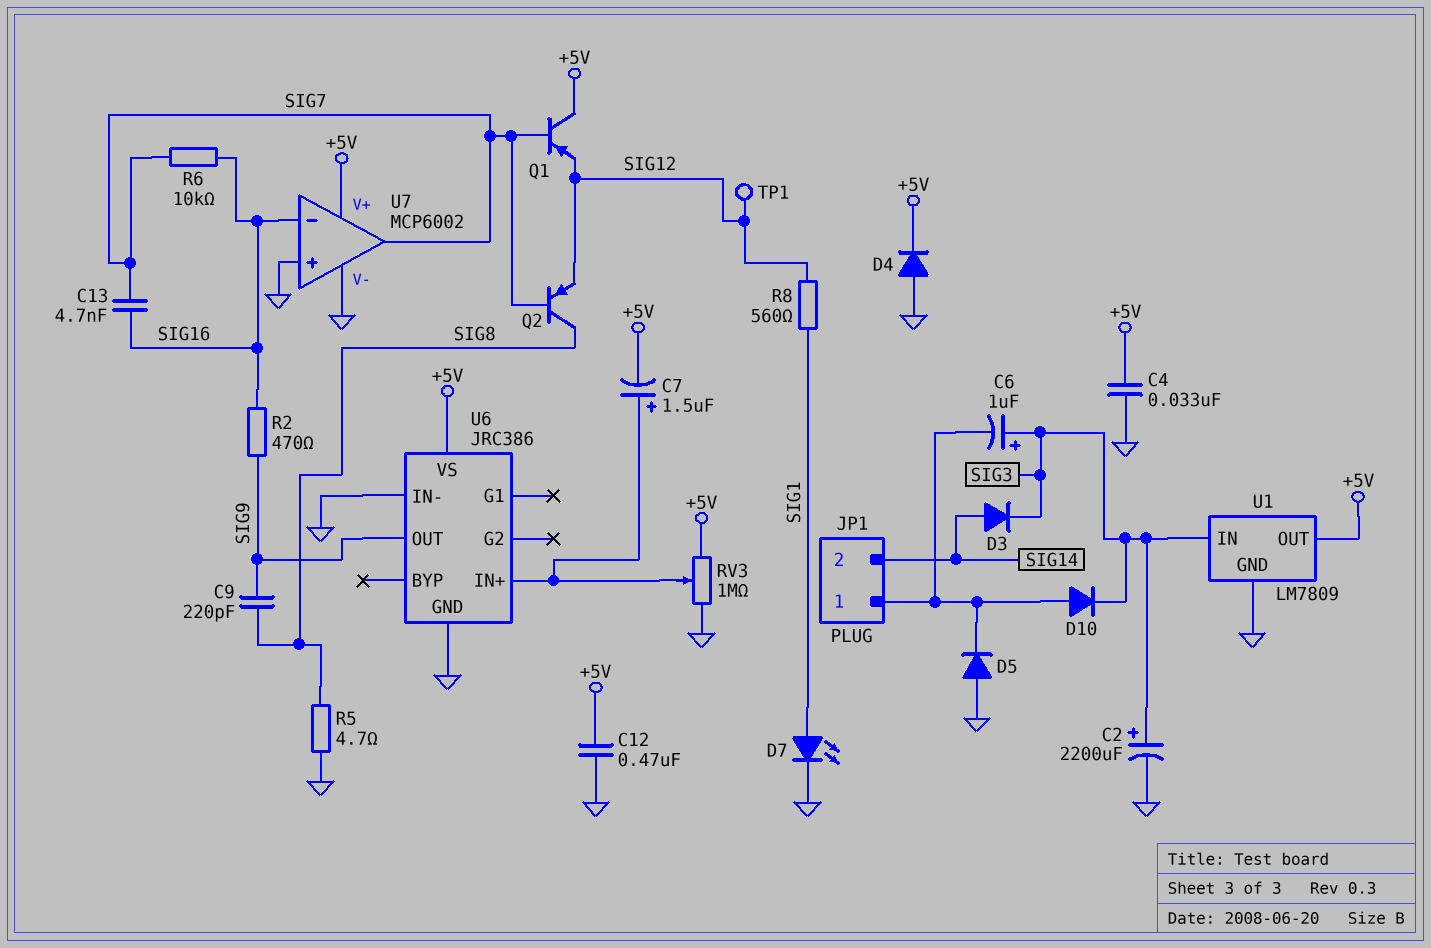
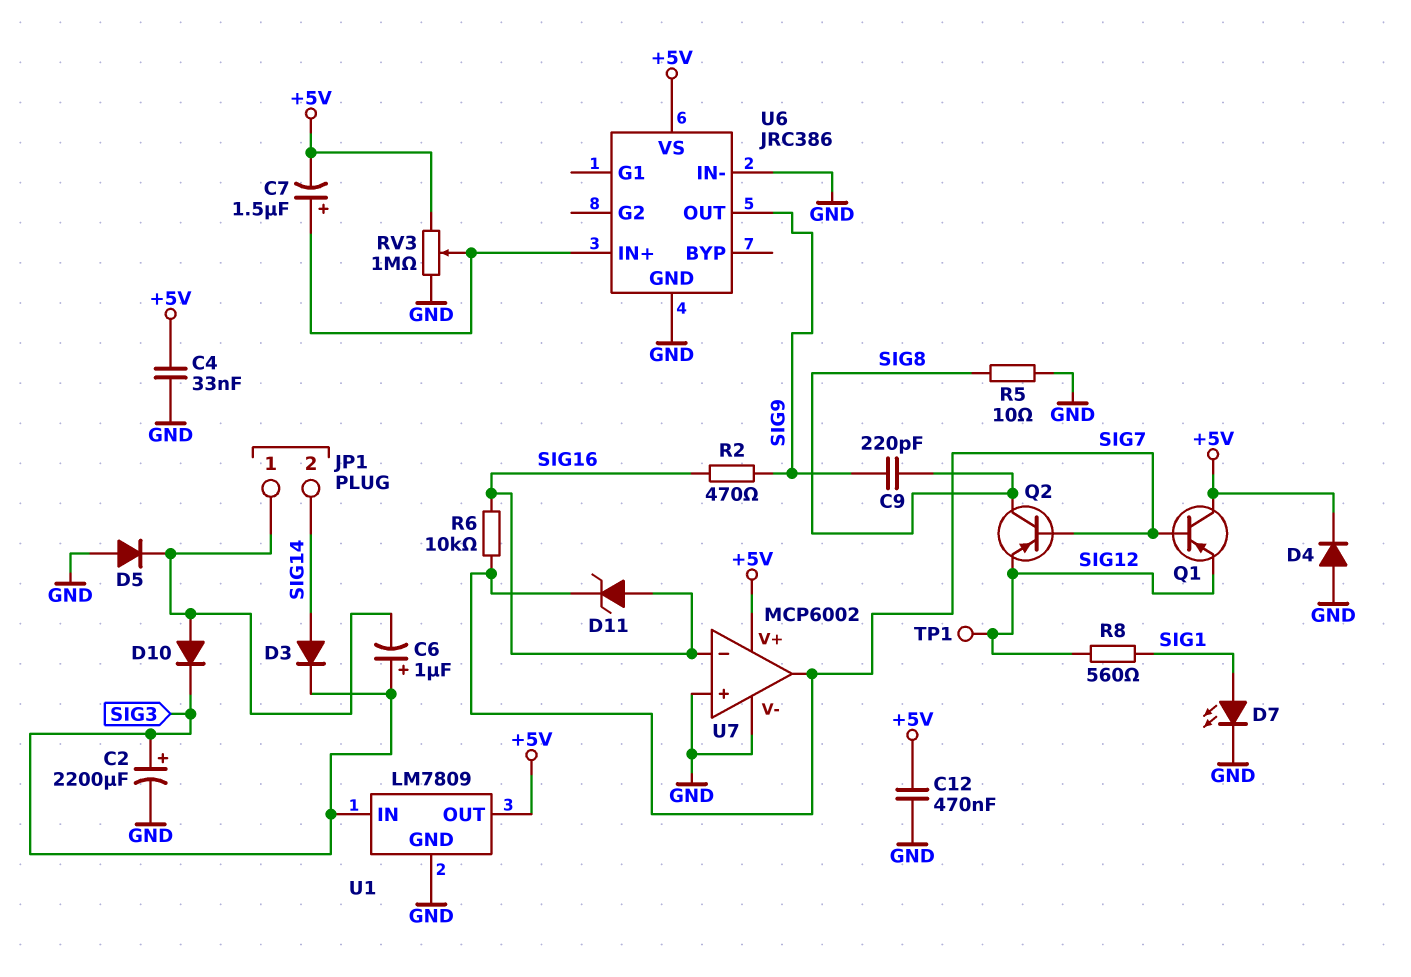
C13: 4.7nF (SIG7, SIG16) -> none
D11: none -> zener (A SIG16, K SIG7)
R5: 4.7 (GND, SIG8) -> 10 (GND, SIG8)

